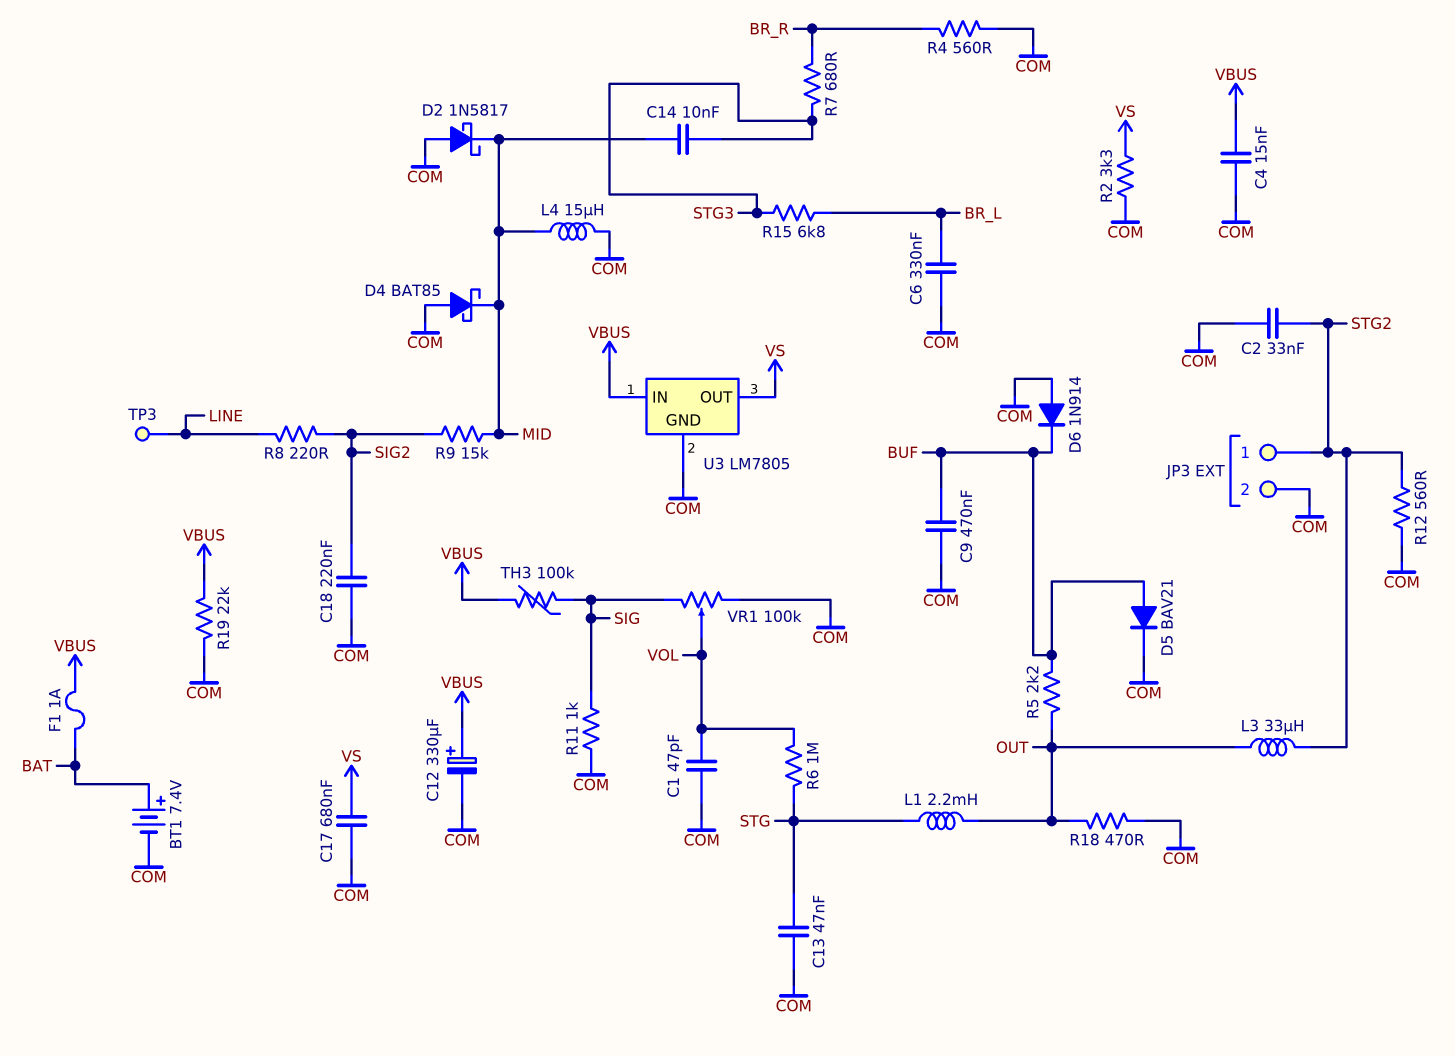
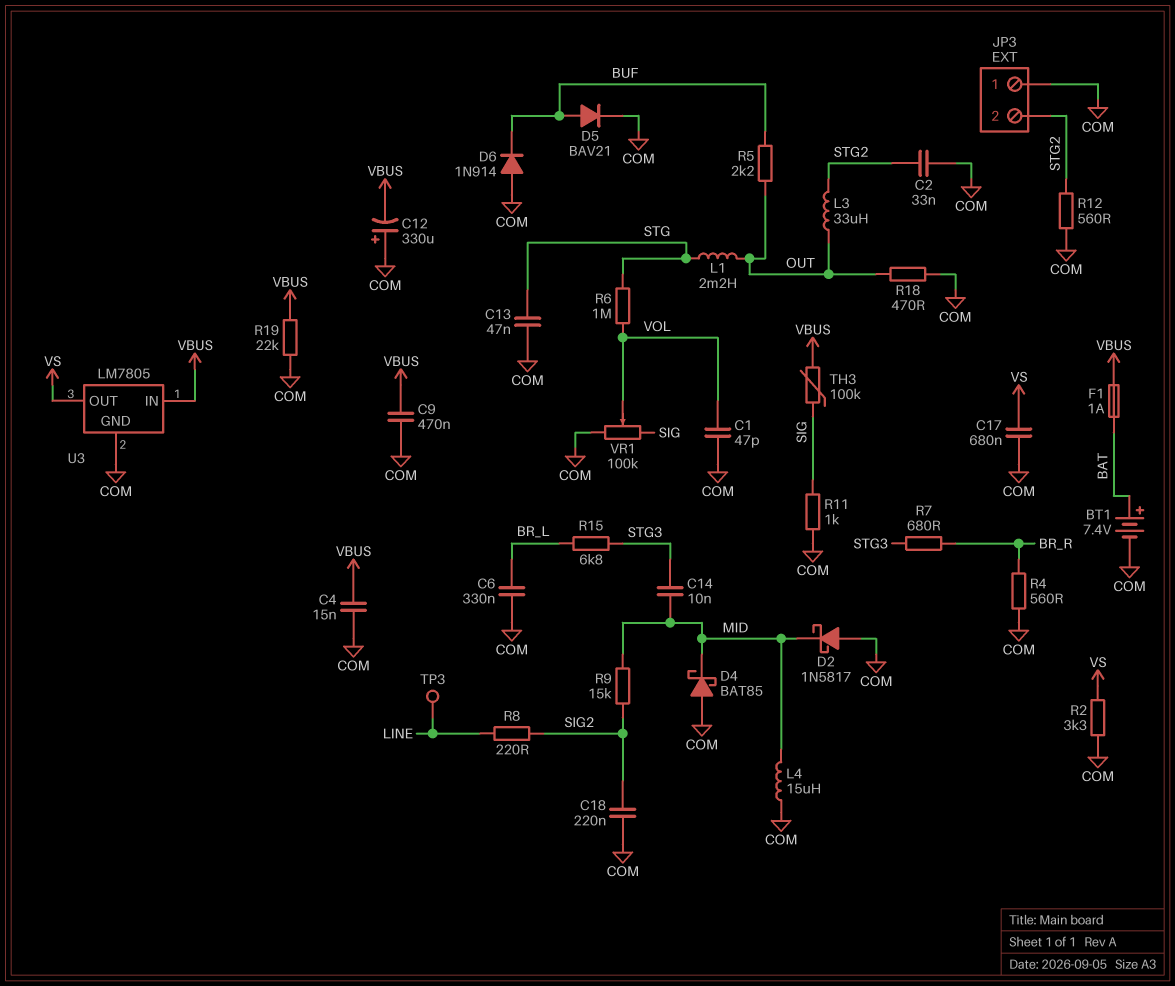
C9: 470nF (BUF, COM) -> 470nF (COM, VBUS)
C12: 330uF (plus VBUS, minus COM) -> 330uF (plus COM, minus VBUS)
JP3 pin 1: STG2 -> COM
JP3 pin 2: COM -> STG2

